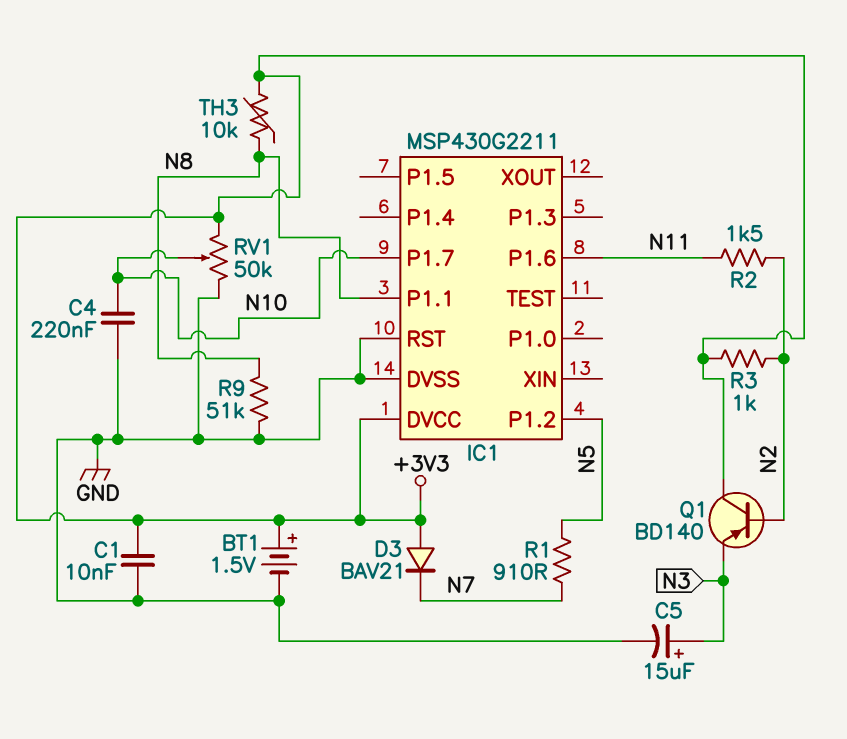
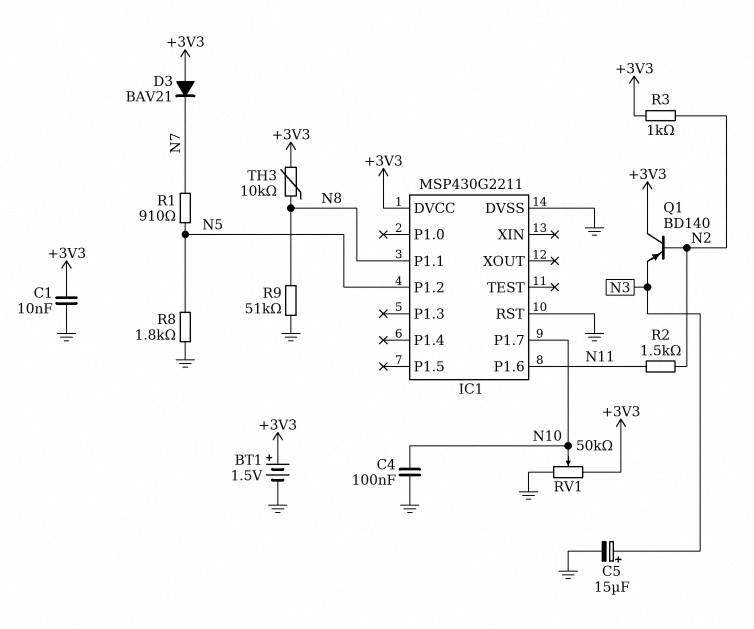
C4: 220nF (GND, N10) -> 100nF (GND, N10)
R8: none -> 1.8k (GND, N5)

